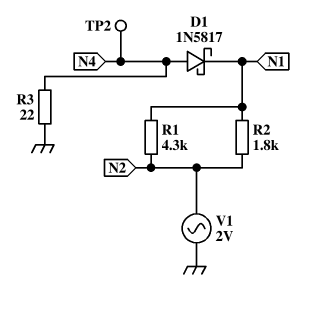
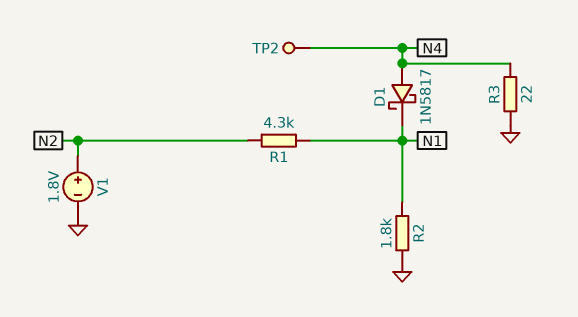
R2: 1.8k (N1, N2) -> 1.8k (GND, N1)
V1: AC 2V (GND, N2) -> 1.8V (plus N2, minus GND)

